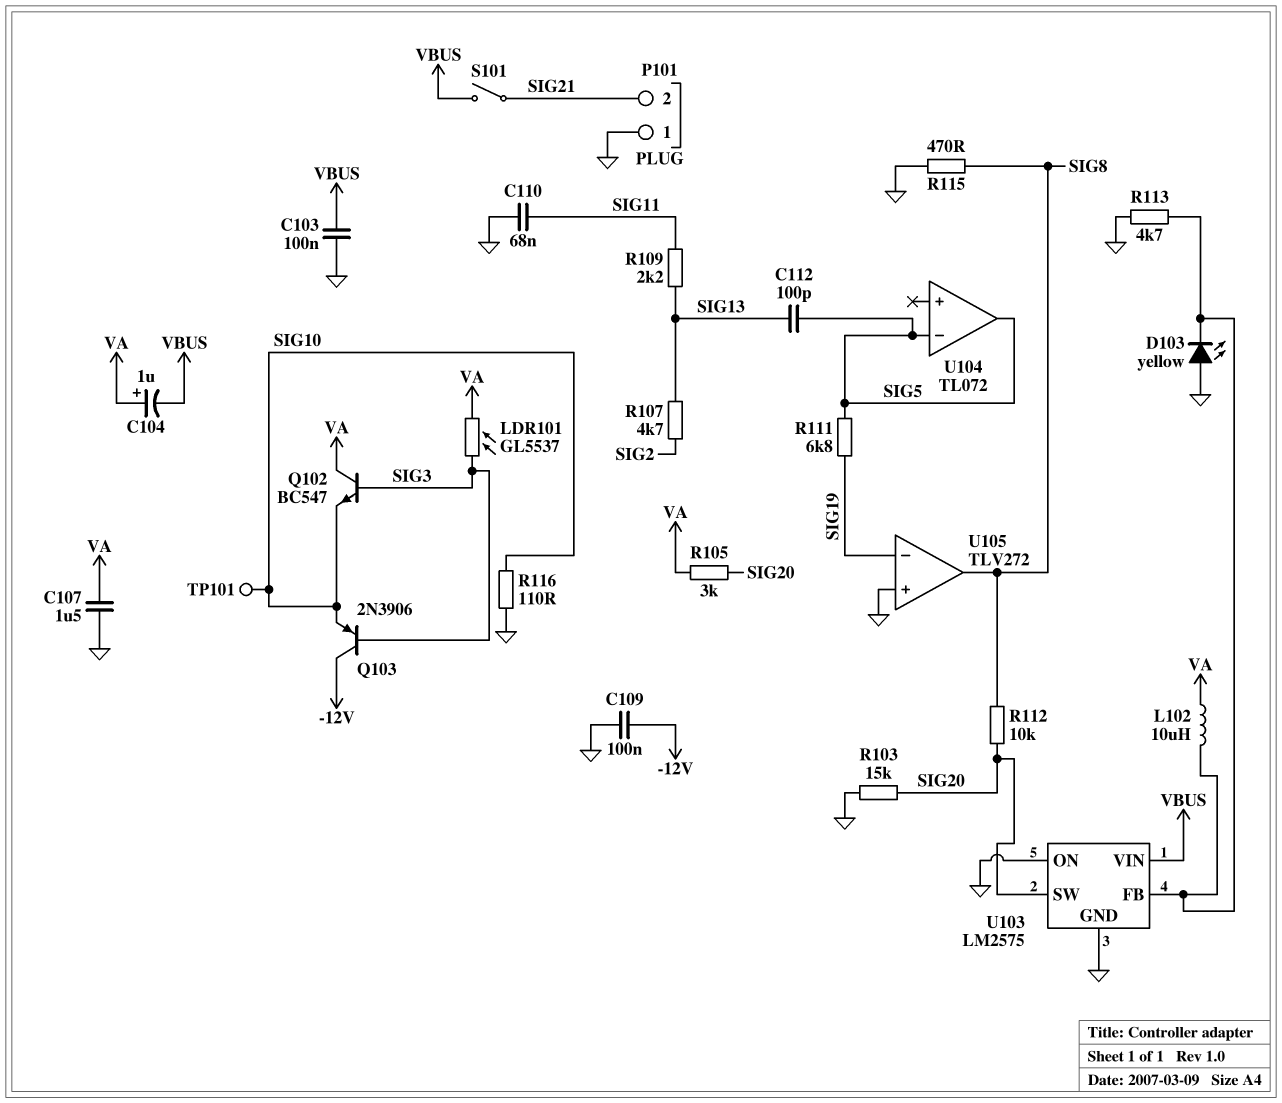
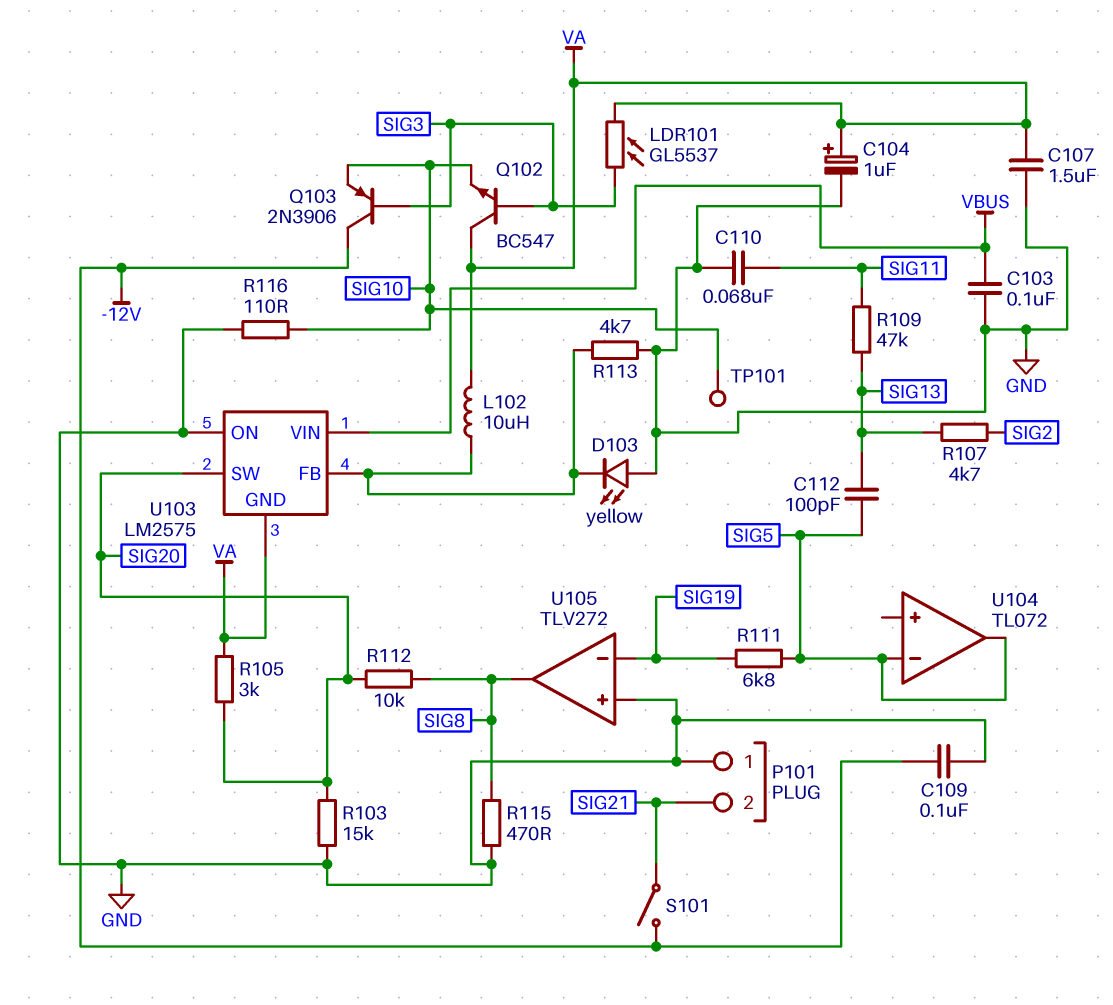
C104: 1uF (plus VA, minus VBUS) -> 1uF (plus VA, minus GND)
R109: 2.2k (SIG11, SIG13) -> 47k (SIG11, SIG13)
S101: switch (SIG21, VBUS) -> switch (-12V, SIG21)
U103 pin GND: GND -> VA

